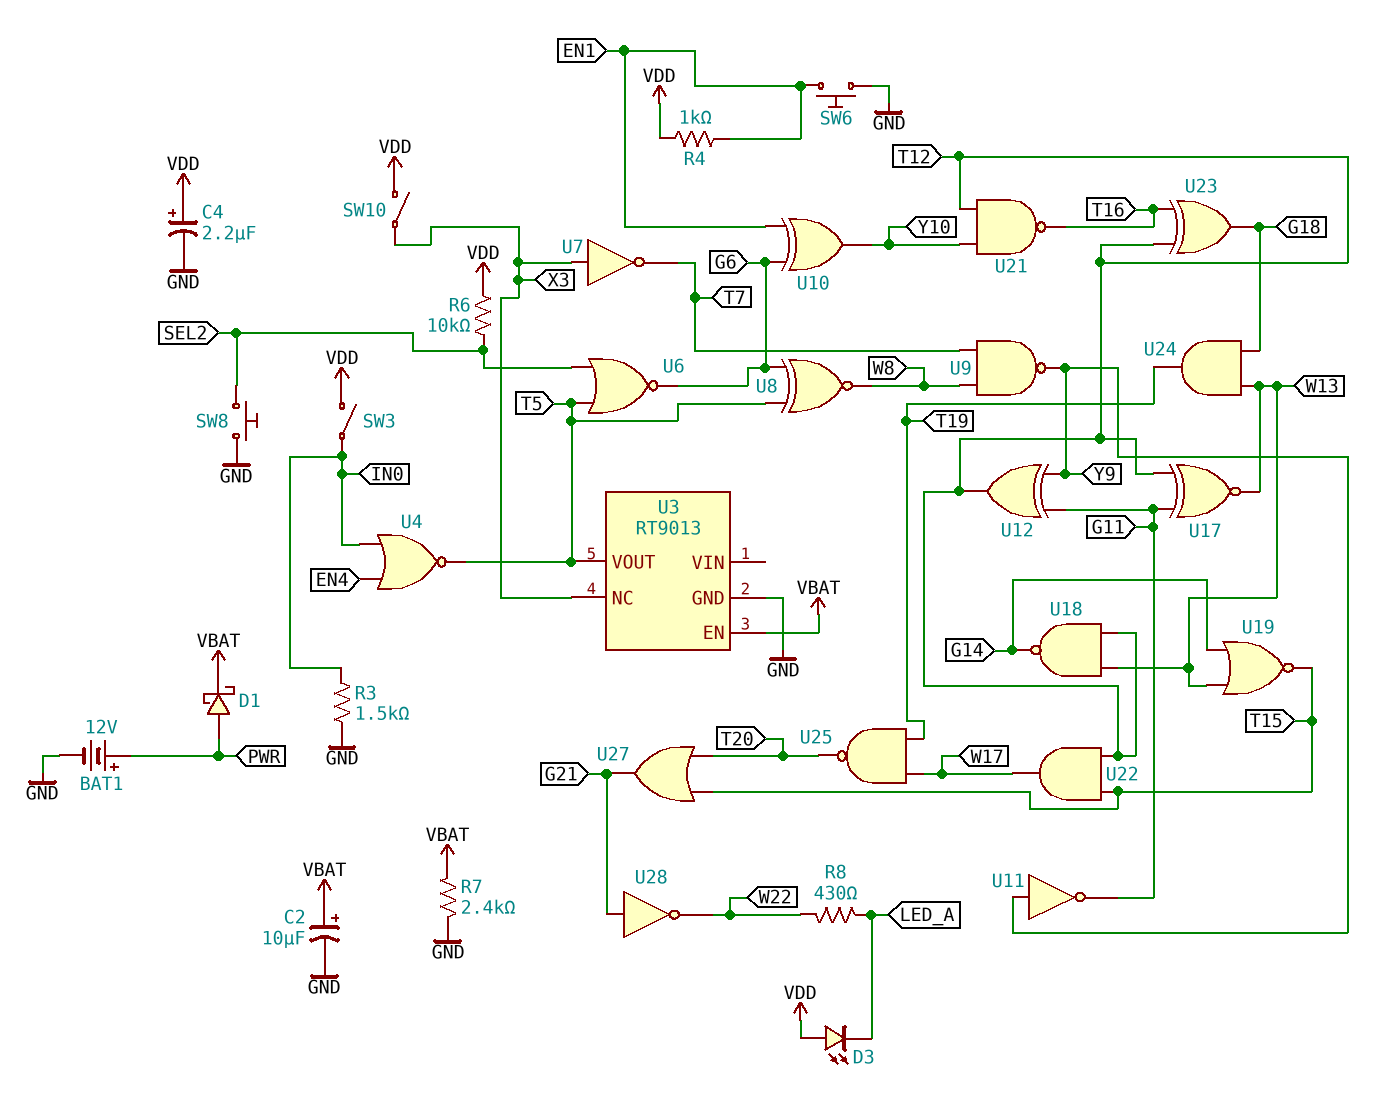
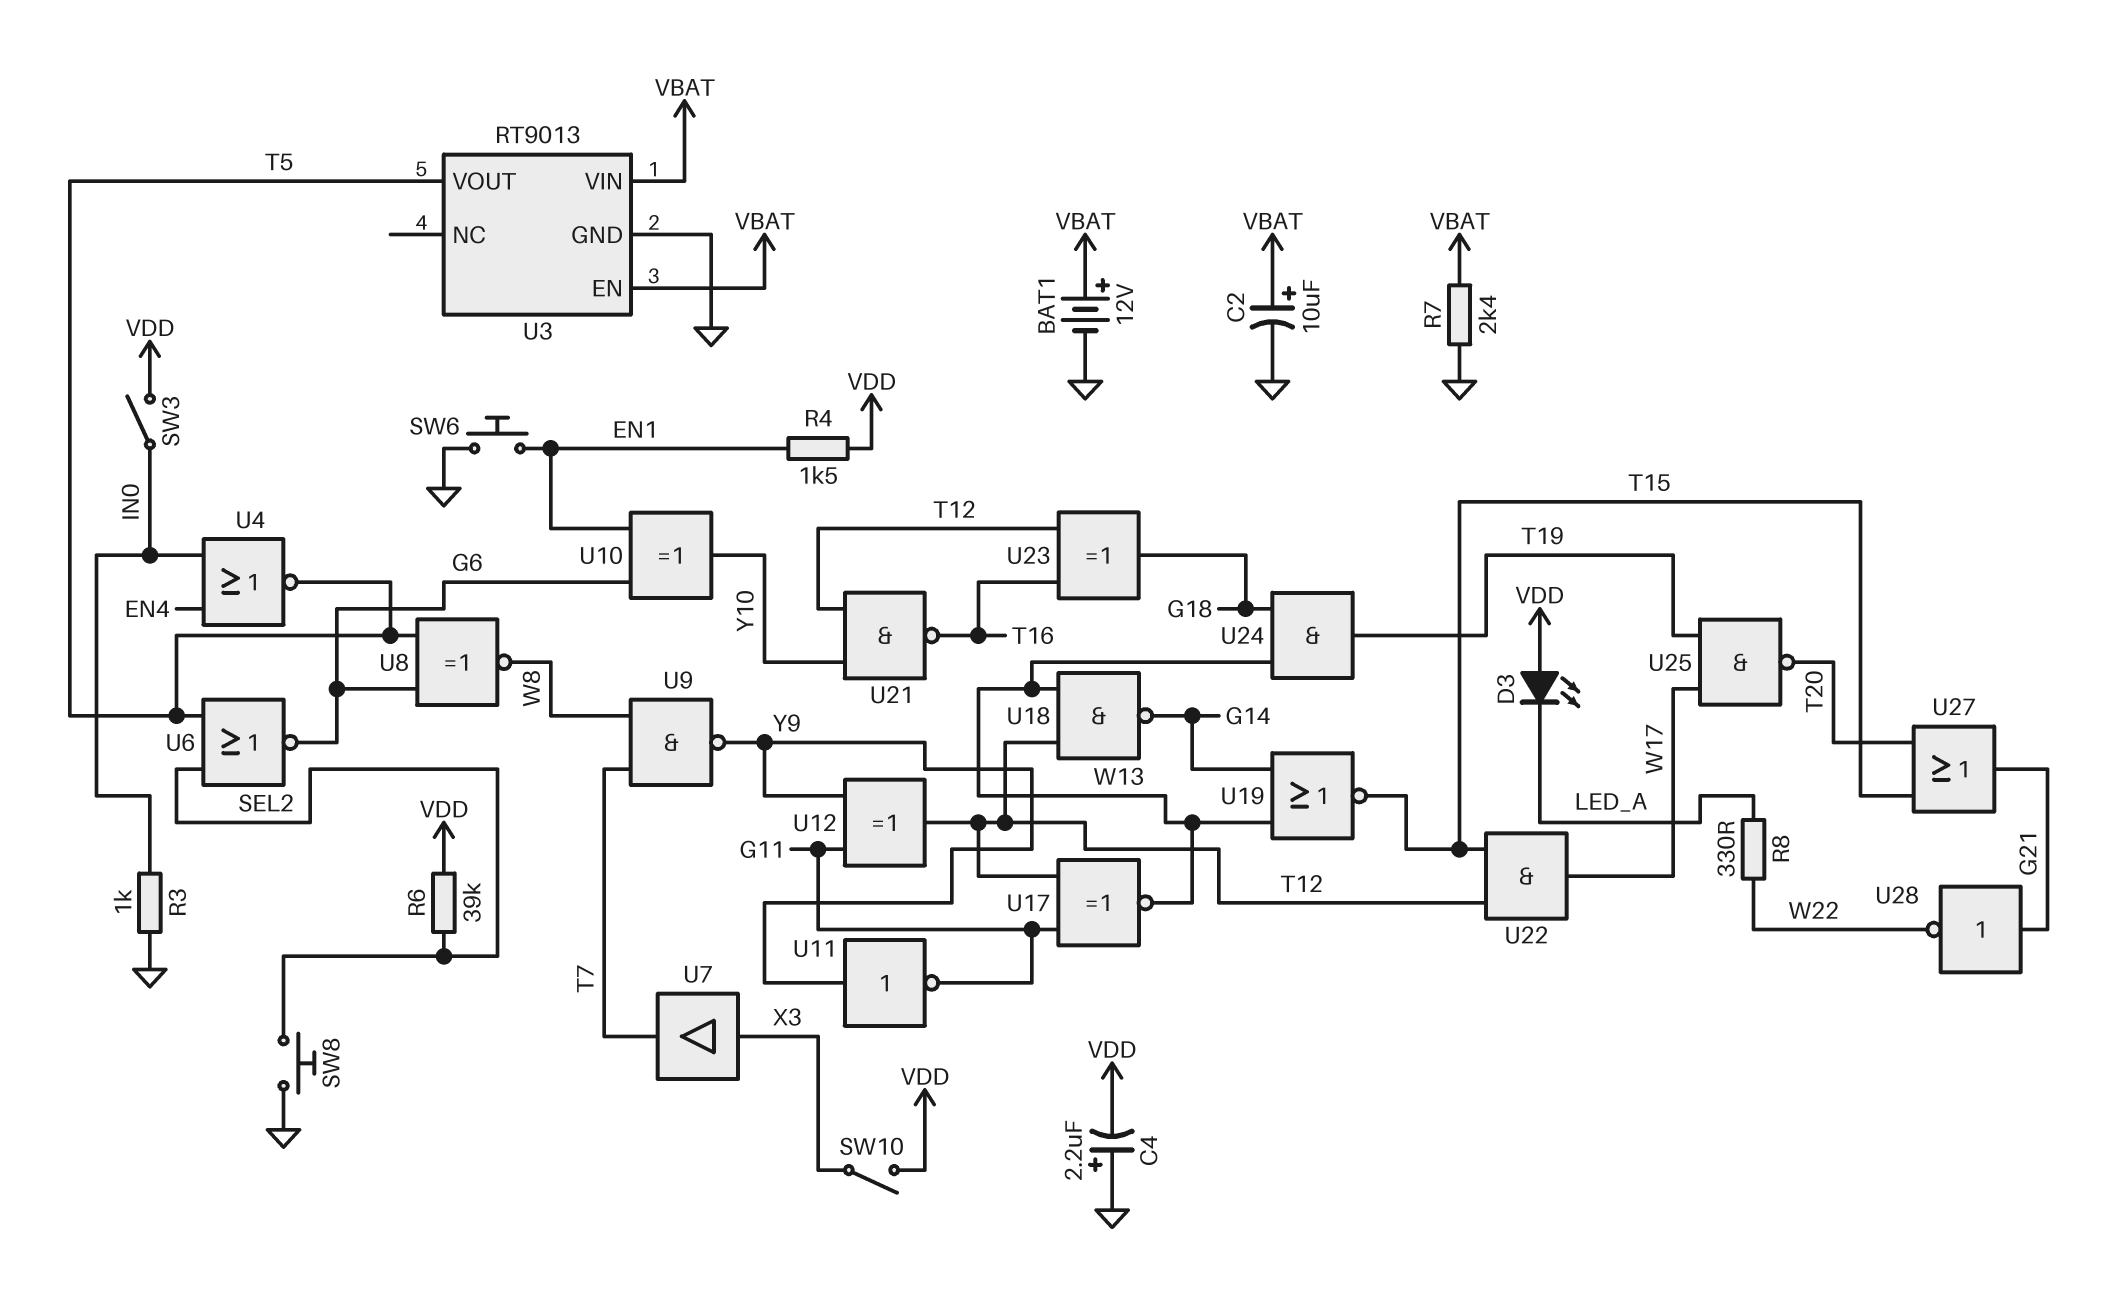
BAT1: 12V (plus PWR, minus GND) -> 12V (plus VBAT, minus GND)
C4: 2.2uF (plus VDD, minus GND) -> 2.2uF (plus GND, minus VDD)
D1: schottky (A PWR, K VBAT) -> none
R3: 1.5k (GND, IN0) -> 1k (GND, IN0)
R4: 1k (EN1, VDD) -> 1.5k (EN1, VDD)
R6: 10k (SEL2, VDD) -> 39k (SEL2, VDD)
R8: 430 (LED_A, W22) -> 330 (LED_A, W22)
U3 pin NC: X3 -> none
U3 pin VIN: none -> VBAT
U7: NOT (in X3, out T7) -> buffer (in X3, out T7)

